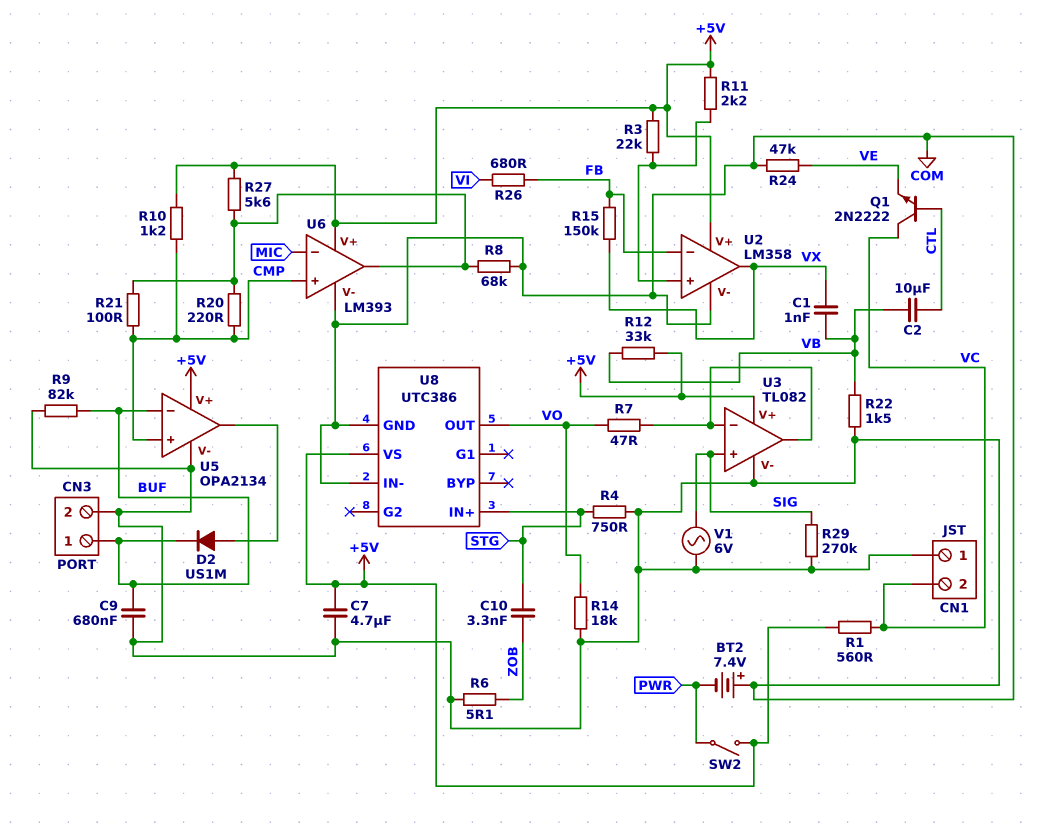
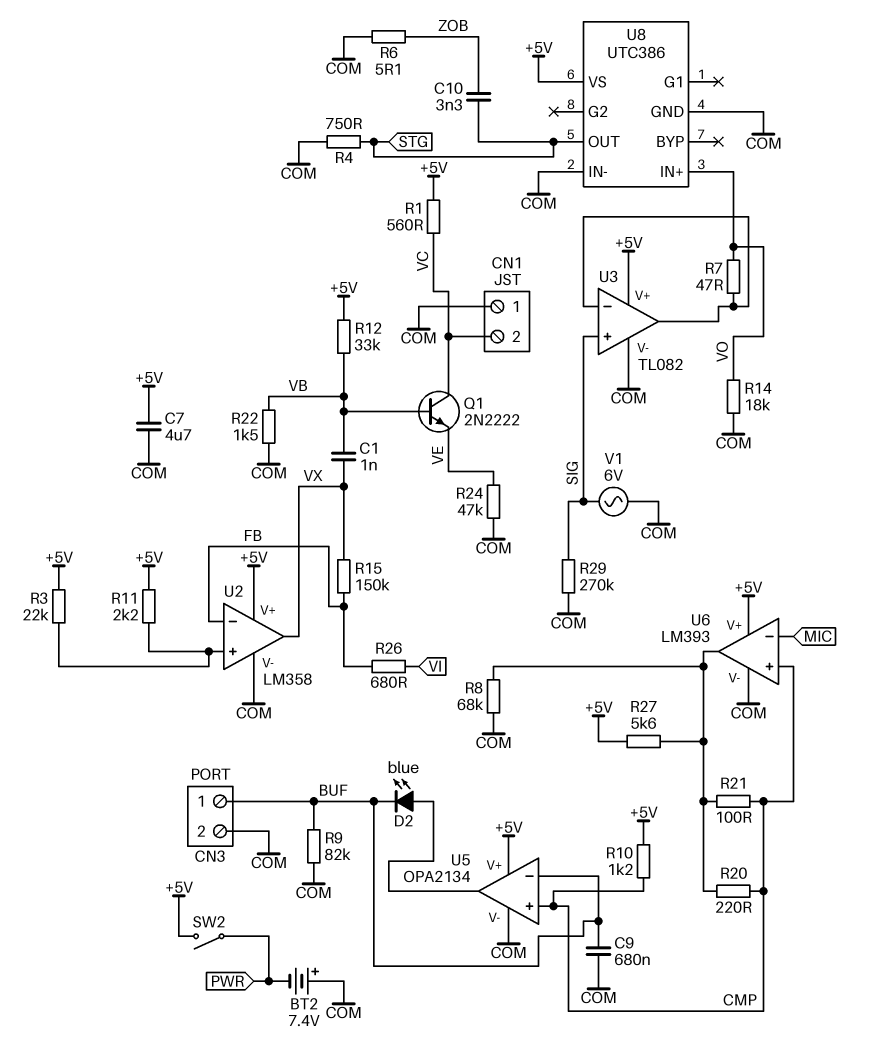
C2: 10uF (CTL, VB) -> none
D2: diode US1M (A U5/out, K BUF) -> LED blue (A U5/out, K BUF)
Q1: NPN 2N2222 (B CTL, C VC, E VE) -> NPN 2N2222 (B VB, C VC, E VE)
U8 pin IN+: STG -> VO
U8 pin OUT: VO -> STG

